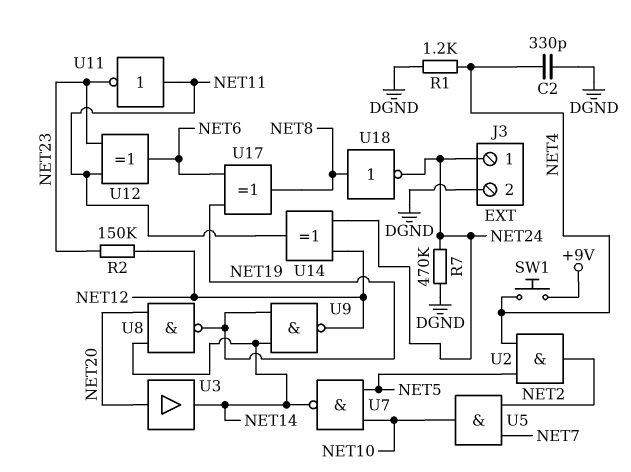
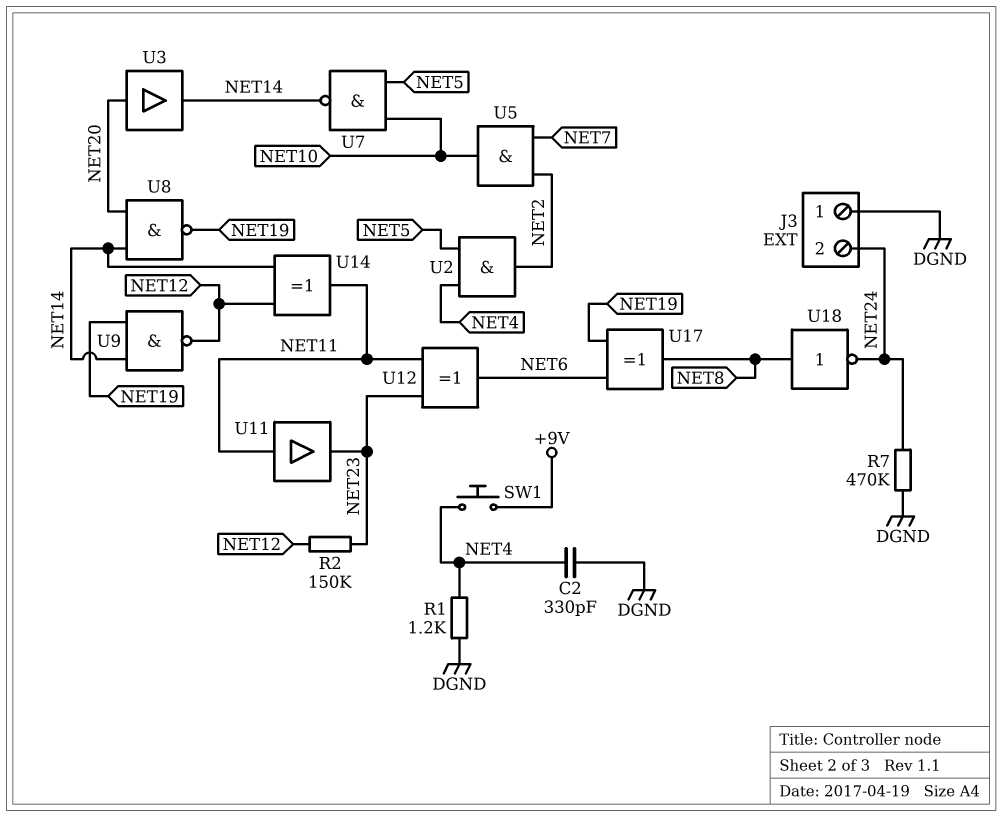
J3 pin 1: NET24 -> DGND
J3 pin 2: DGND -> NET24
U11: NOT (in NET11, out NET23) -> buffer (in NET11, out NET23)
U14: XOR (in NET12, in NET24, out NET11) -> XOR (in NET12, in NET14, out NET11)

